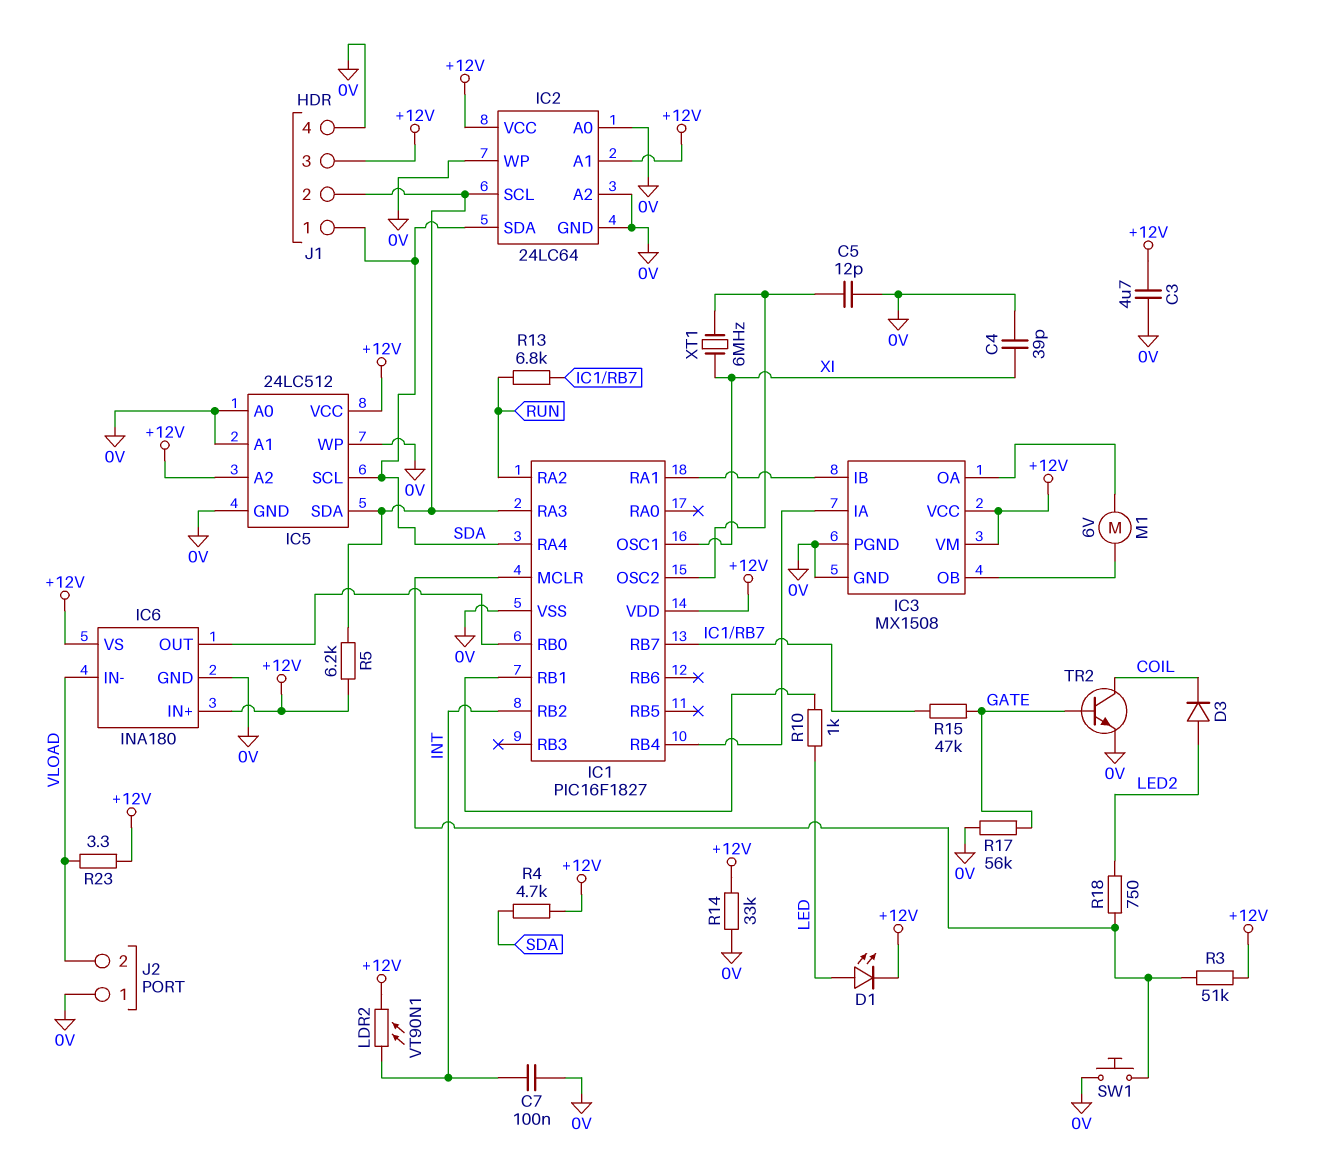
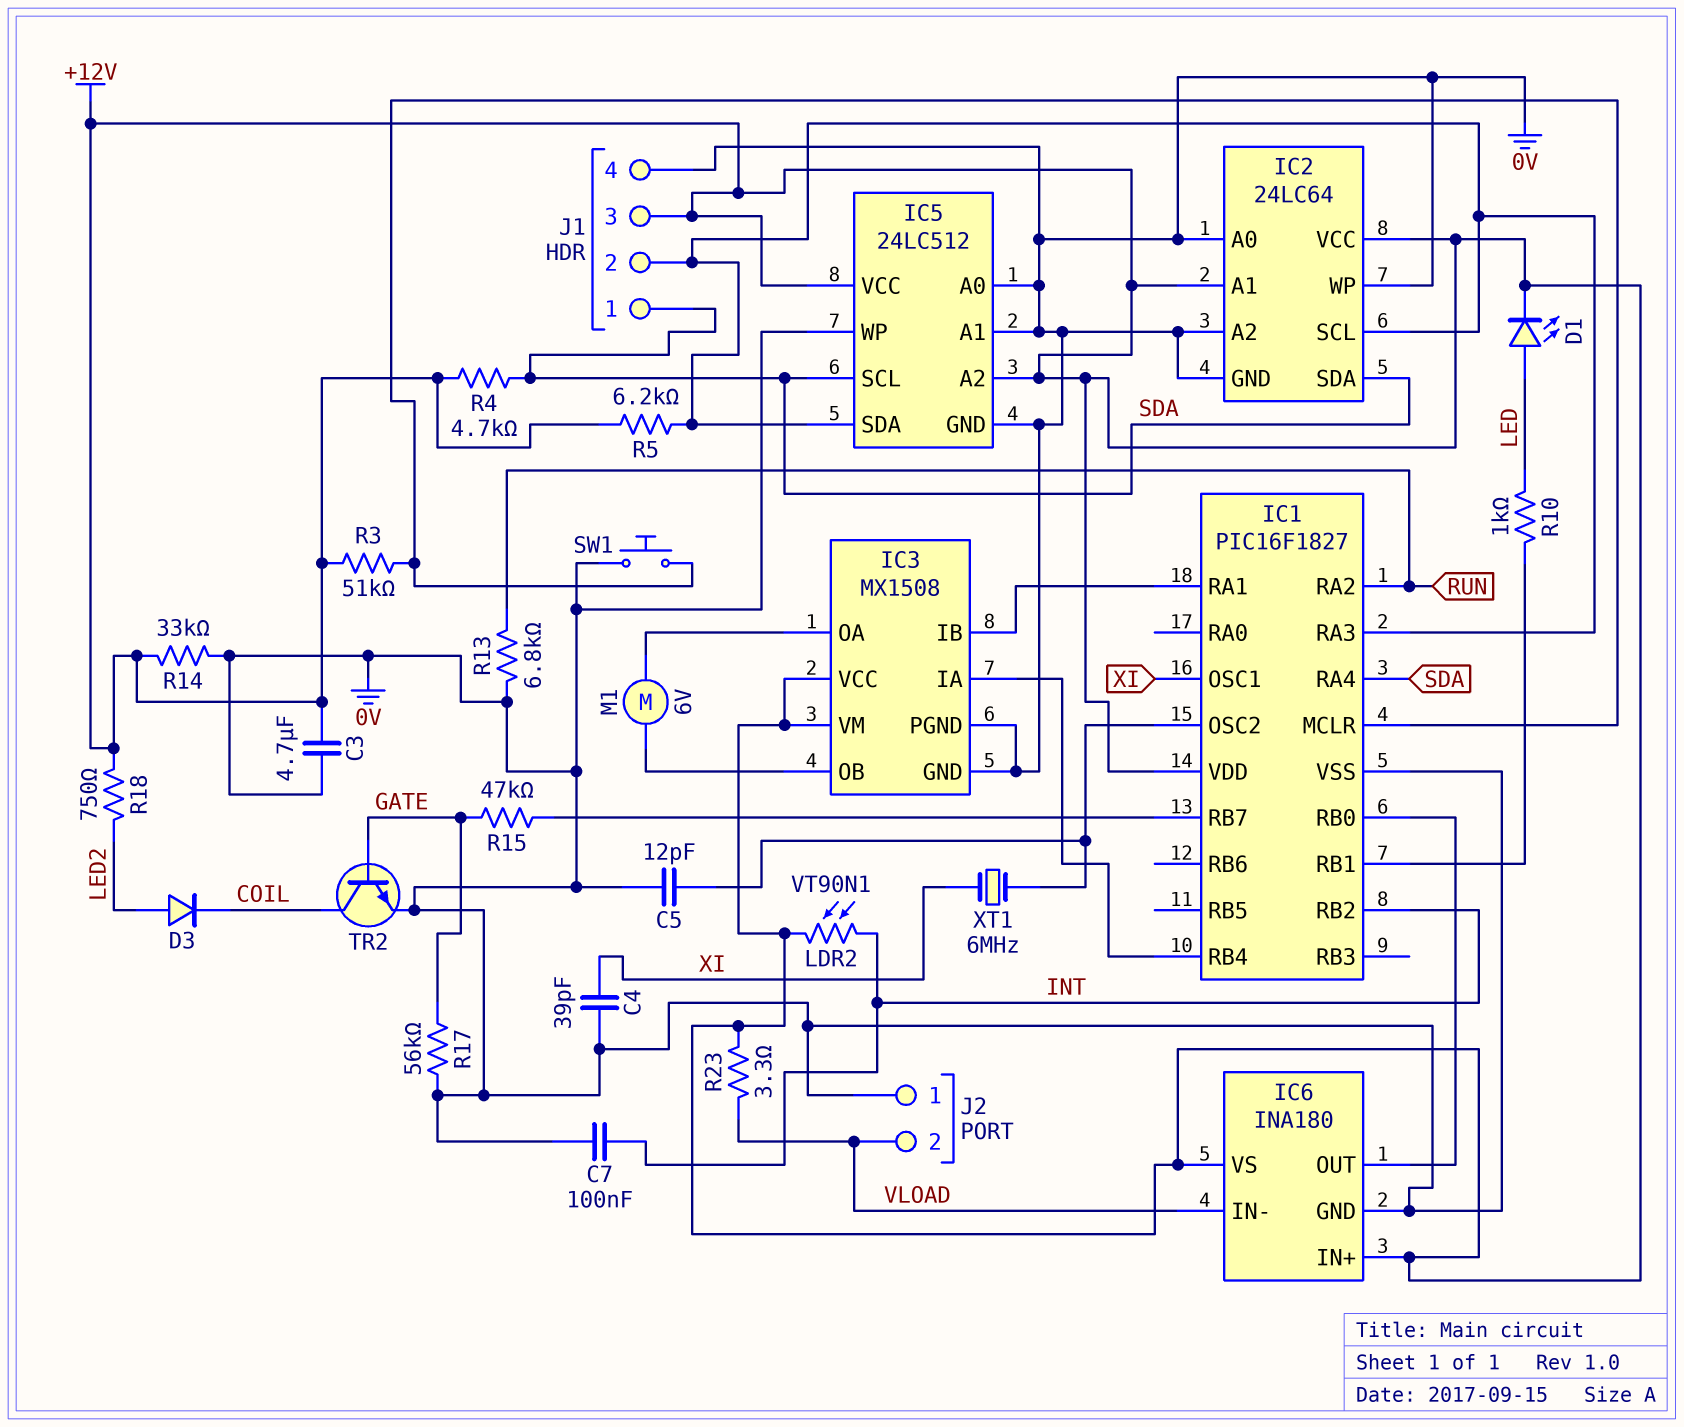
R13: 6.8k (IC1/RB7, RUN) -> 6.8k (0V, RUN)
R18: 750 (IC1/MCLR, LED2) -> 750 (+12V, LED2)

